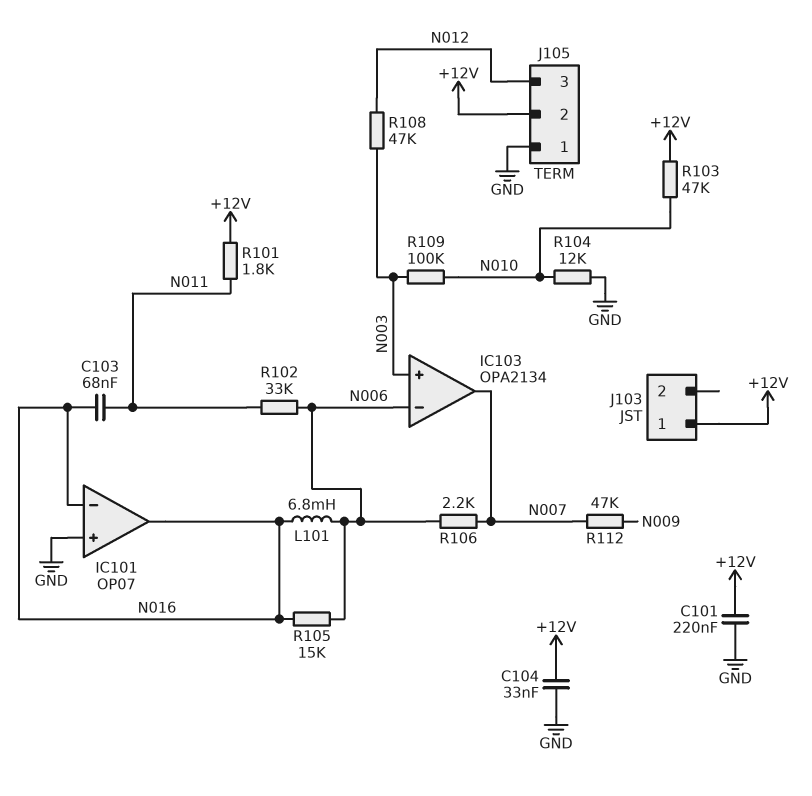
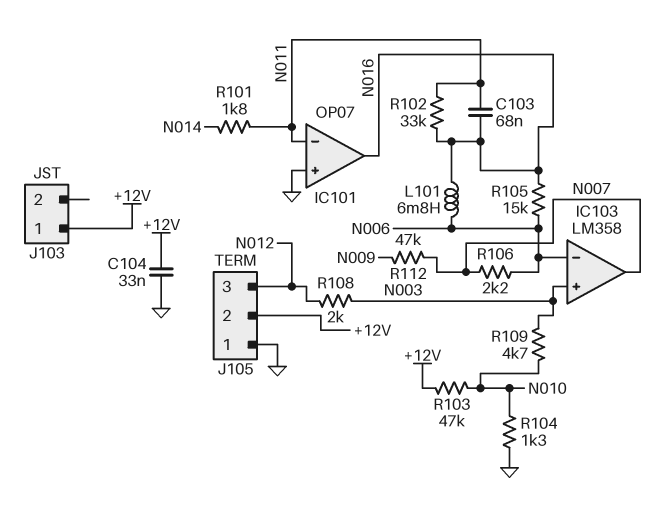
C101: 220nF (+12V, GND) -> none
IC101 pin in-: N016 -> N011
IC103: OPA2134 -> LM358
R101: 1.8k (+12V, N011) -> 1.8k (N011, N014)
R102: 33k (N006, N011) -> 33k (N011, N016)
R104: 12k (GND, N010) -> 1.3k (GND, N010)
R108: 47k (N003, N012) -> 2k (N003, N012)
R109: 100k (N003, N010) -> 4.7k (N003, N010)

